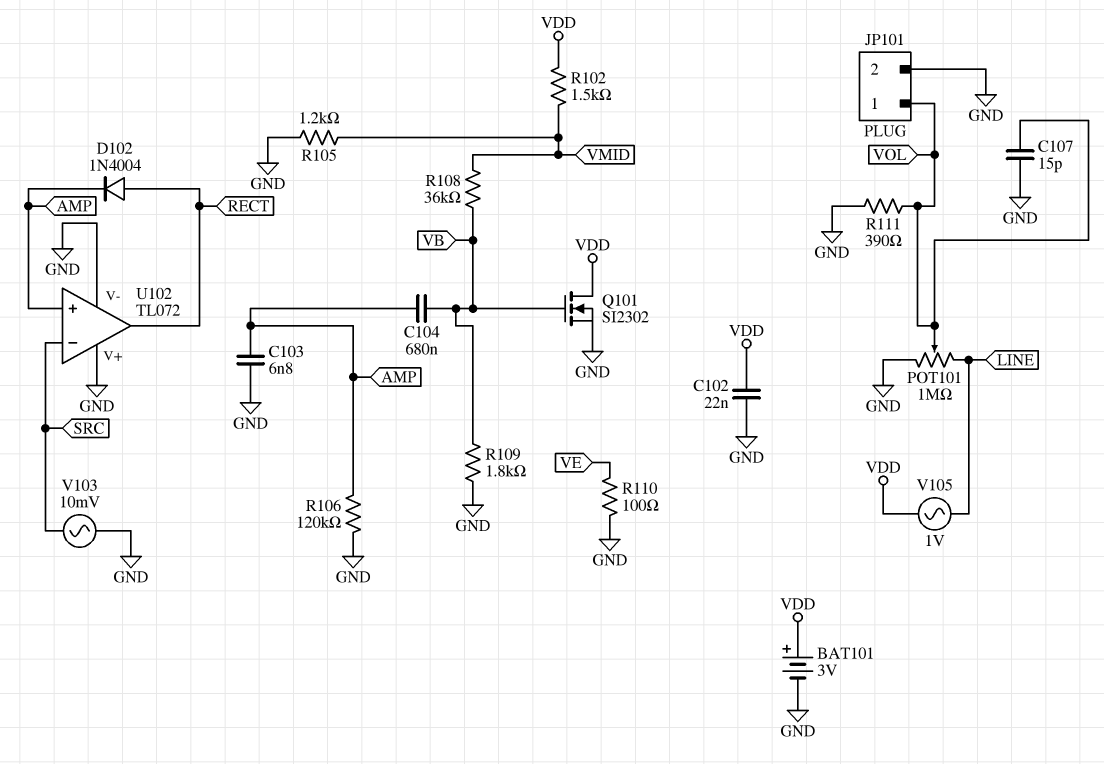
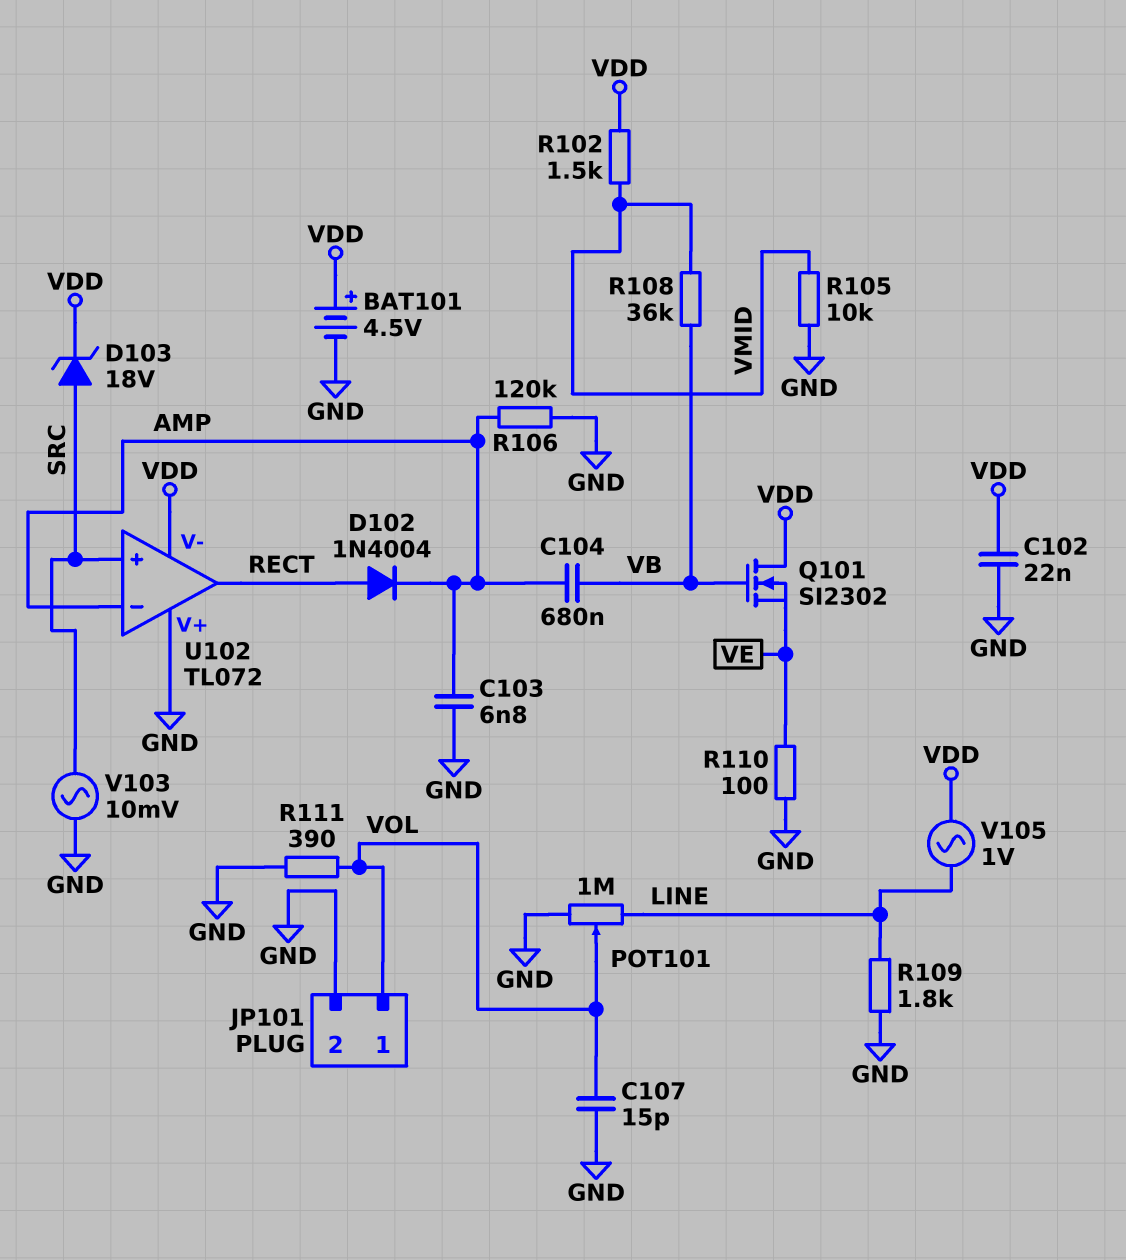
BAT101: 3V (plus VDD, minus GND) -> 4.5V (plus VDD, minus GND)
D103: none -> zener 18V (A SRC, K VDD)
Q101: NMOS SI2302 (G VB, D VDD, S GND) -> NMOS SI2302 (G VB, D VDD, S VE)
R105: 1.2k (GND, VMID) -> 10k (GND, VMID)
R109: 1.8k (GND, VB) -> 1.8k (GND, LINE)
U102 pin V-: GND -> VDD
U102 pin in+: AMP -> SRC
U102 pin in-: SRC -> AMP

